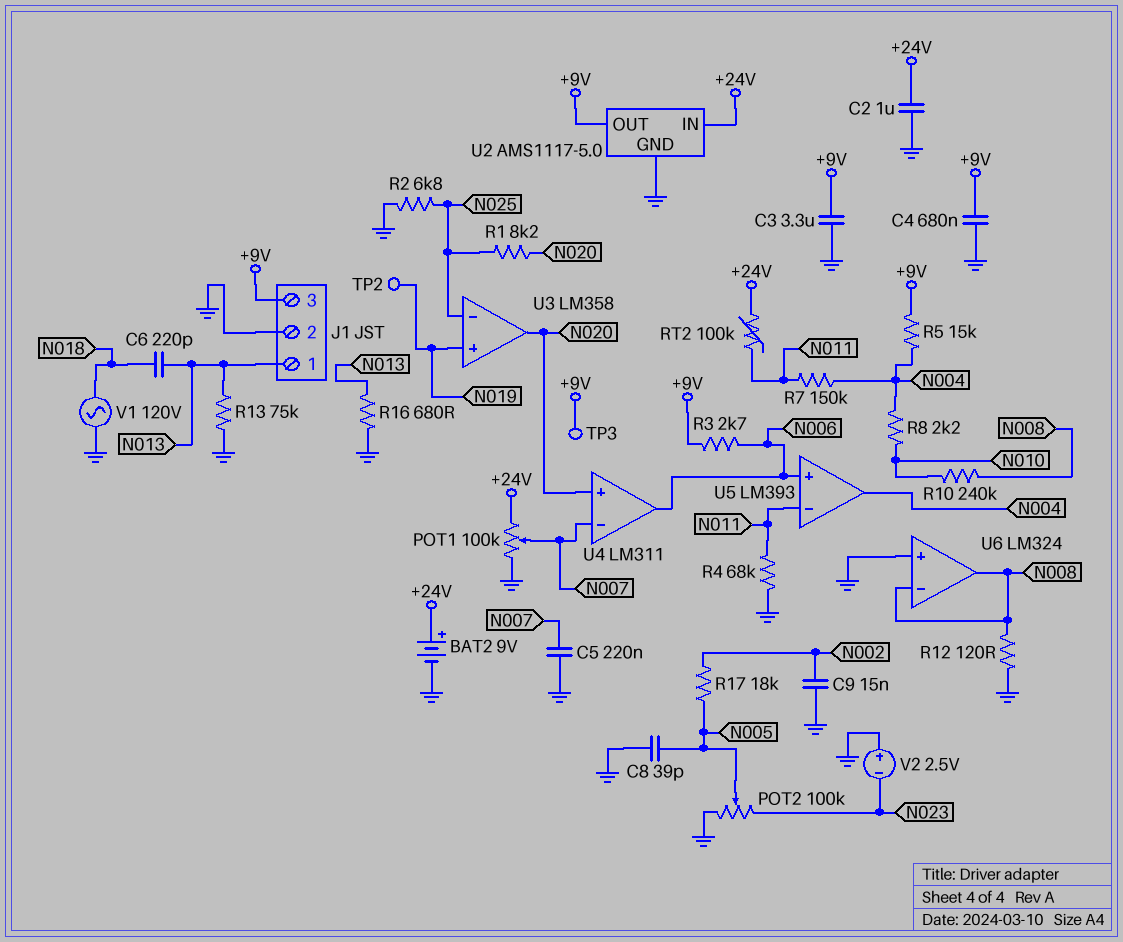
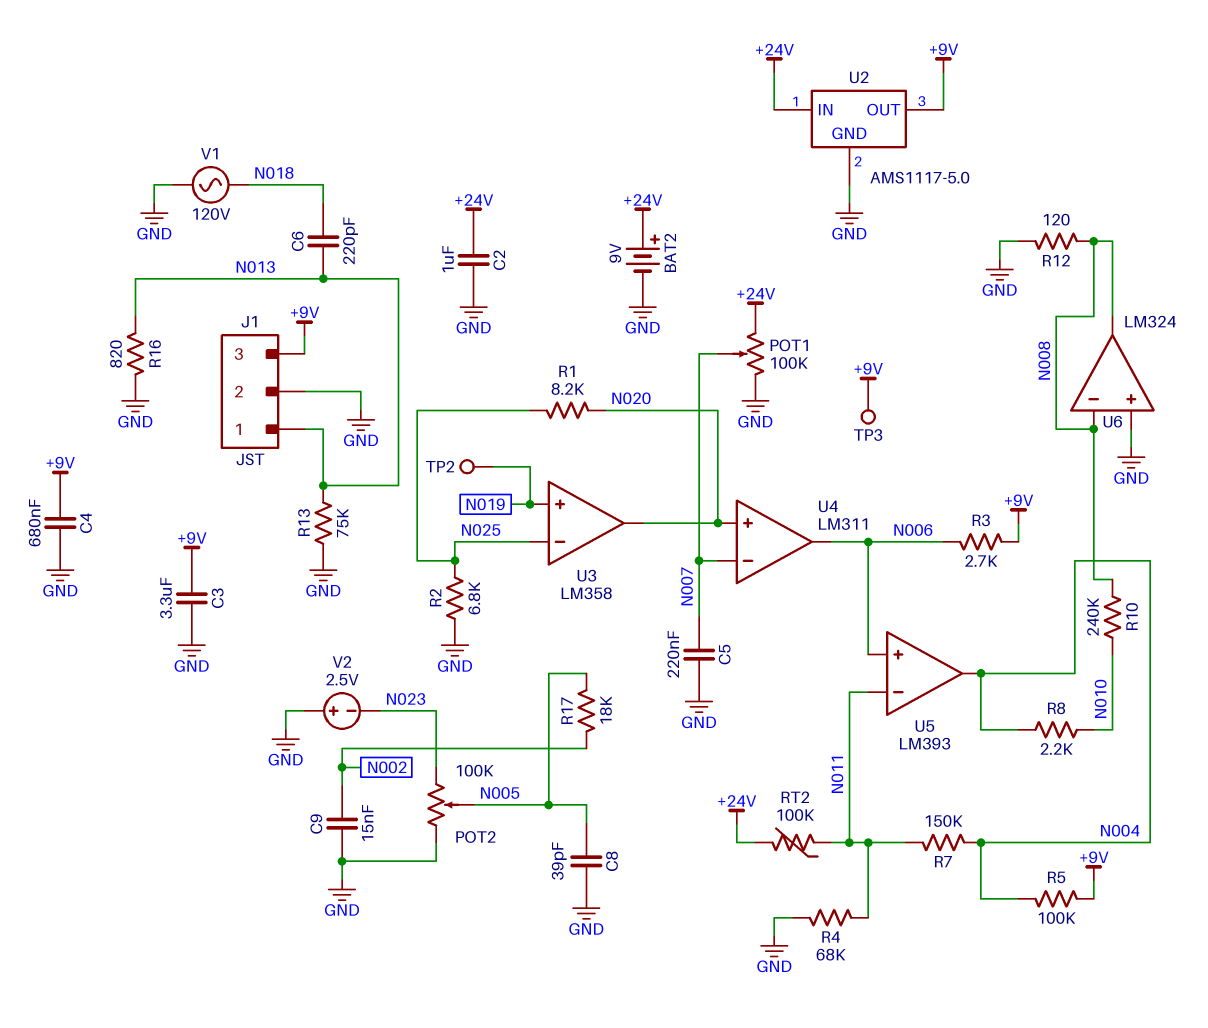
R5: 15k (+9V, N004) -> 100k (+9V, N004)
R16: 680 (GND, N013) -> 820 (GND, N013)

